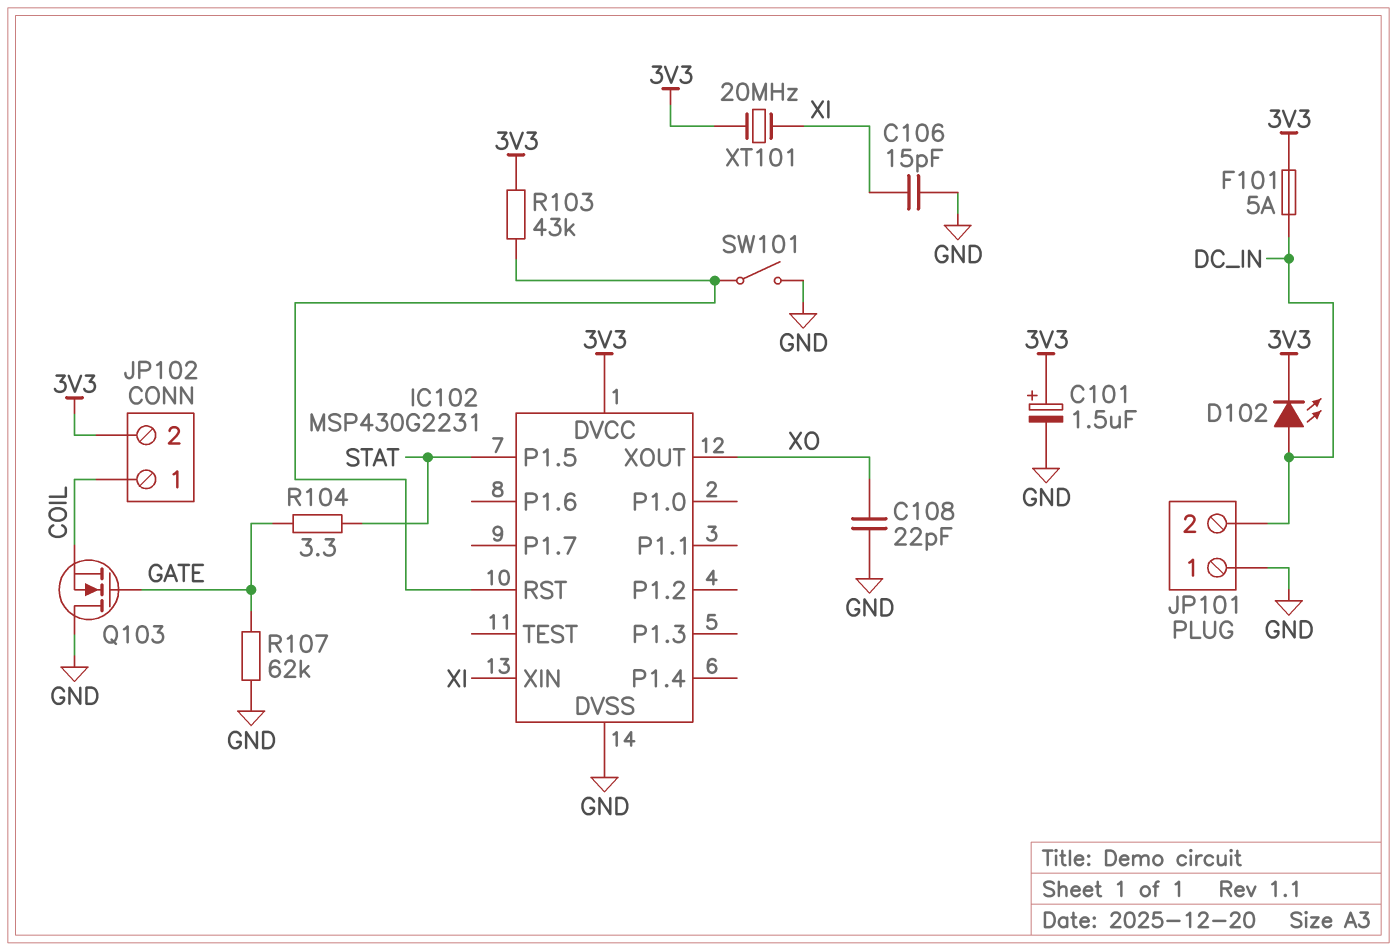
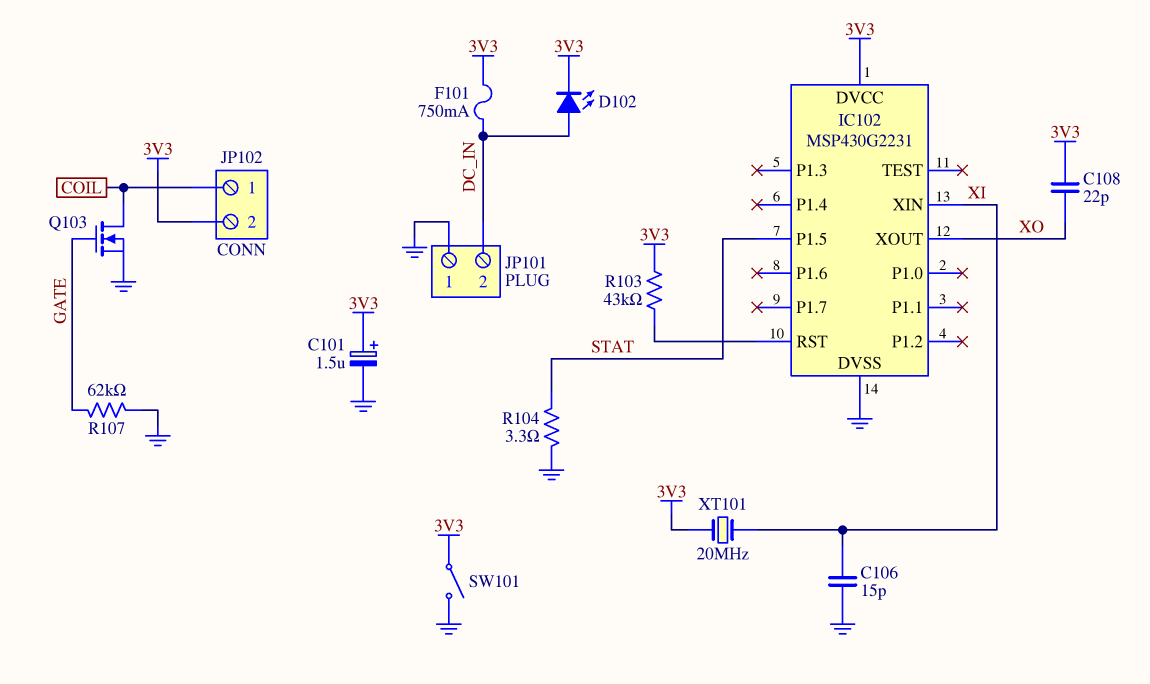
C108: 22pF (GND, XO) -> 22pF (3V3, XO)
F101: 5A (3V3, DC_IN) -> 750mA (3V3, DC_IN)
Q103: NMOS (G GATE, D GND, S COIL) -> NMOS (G GATE, D COIL, S GND)
R104: 3.3 (GATE, STAT) -> 3.3 (GND, STAT)
SW101: switch (GND, IC102/RST) -> switch (3V3, GND)

